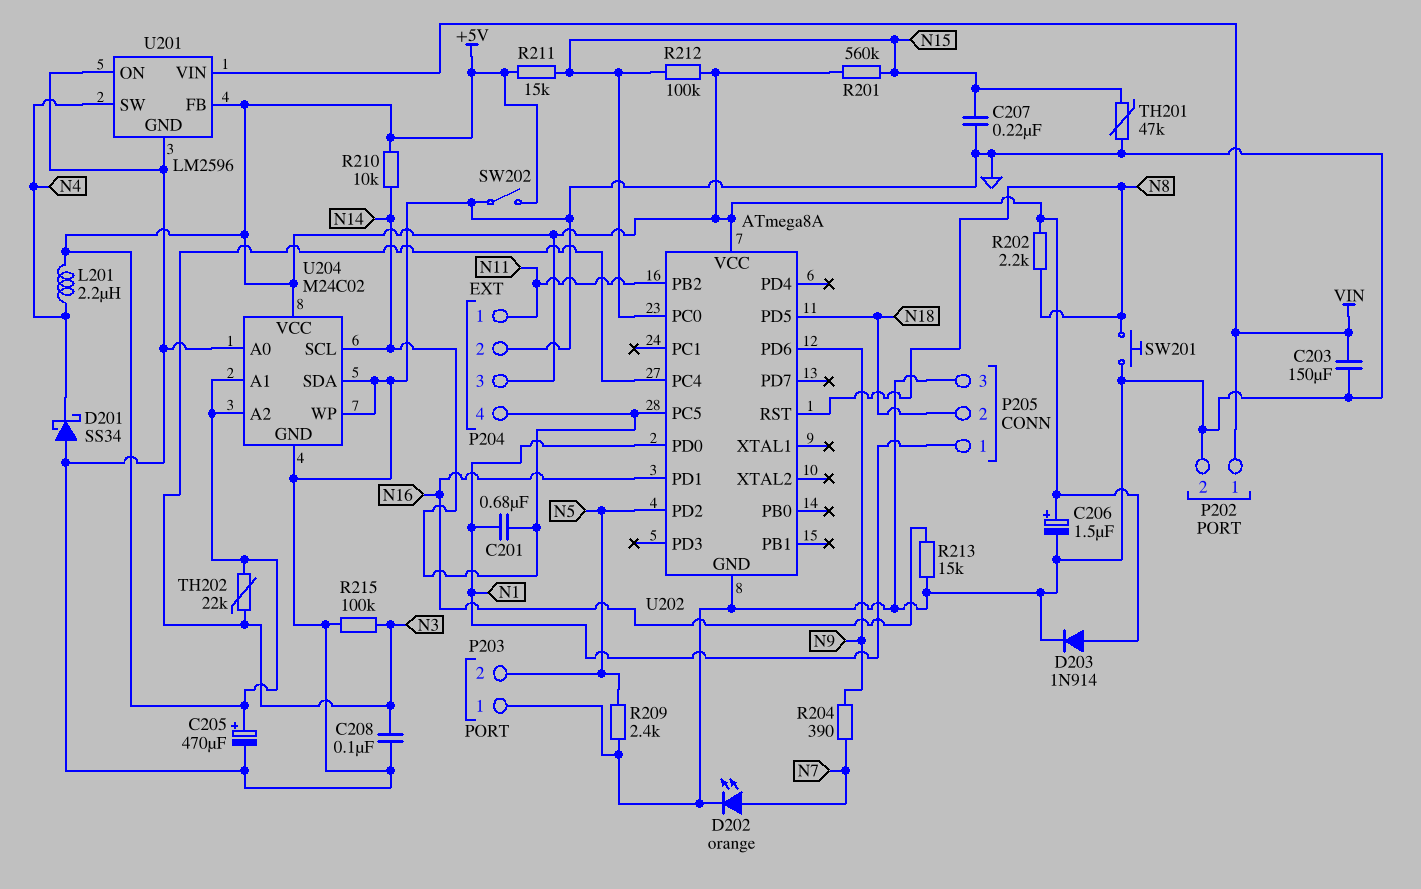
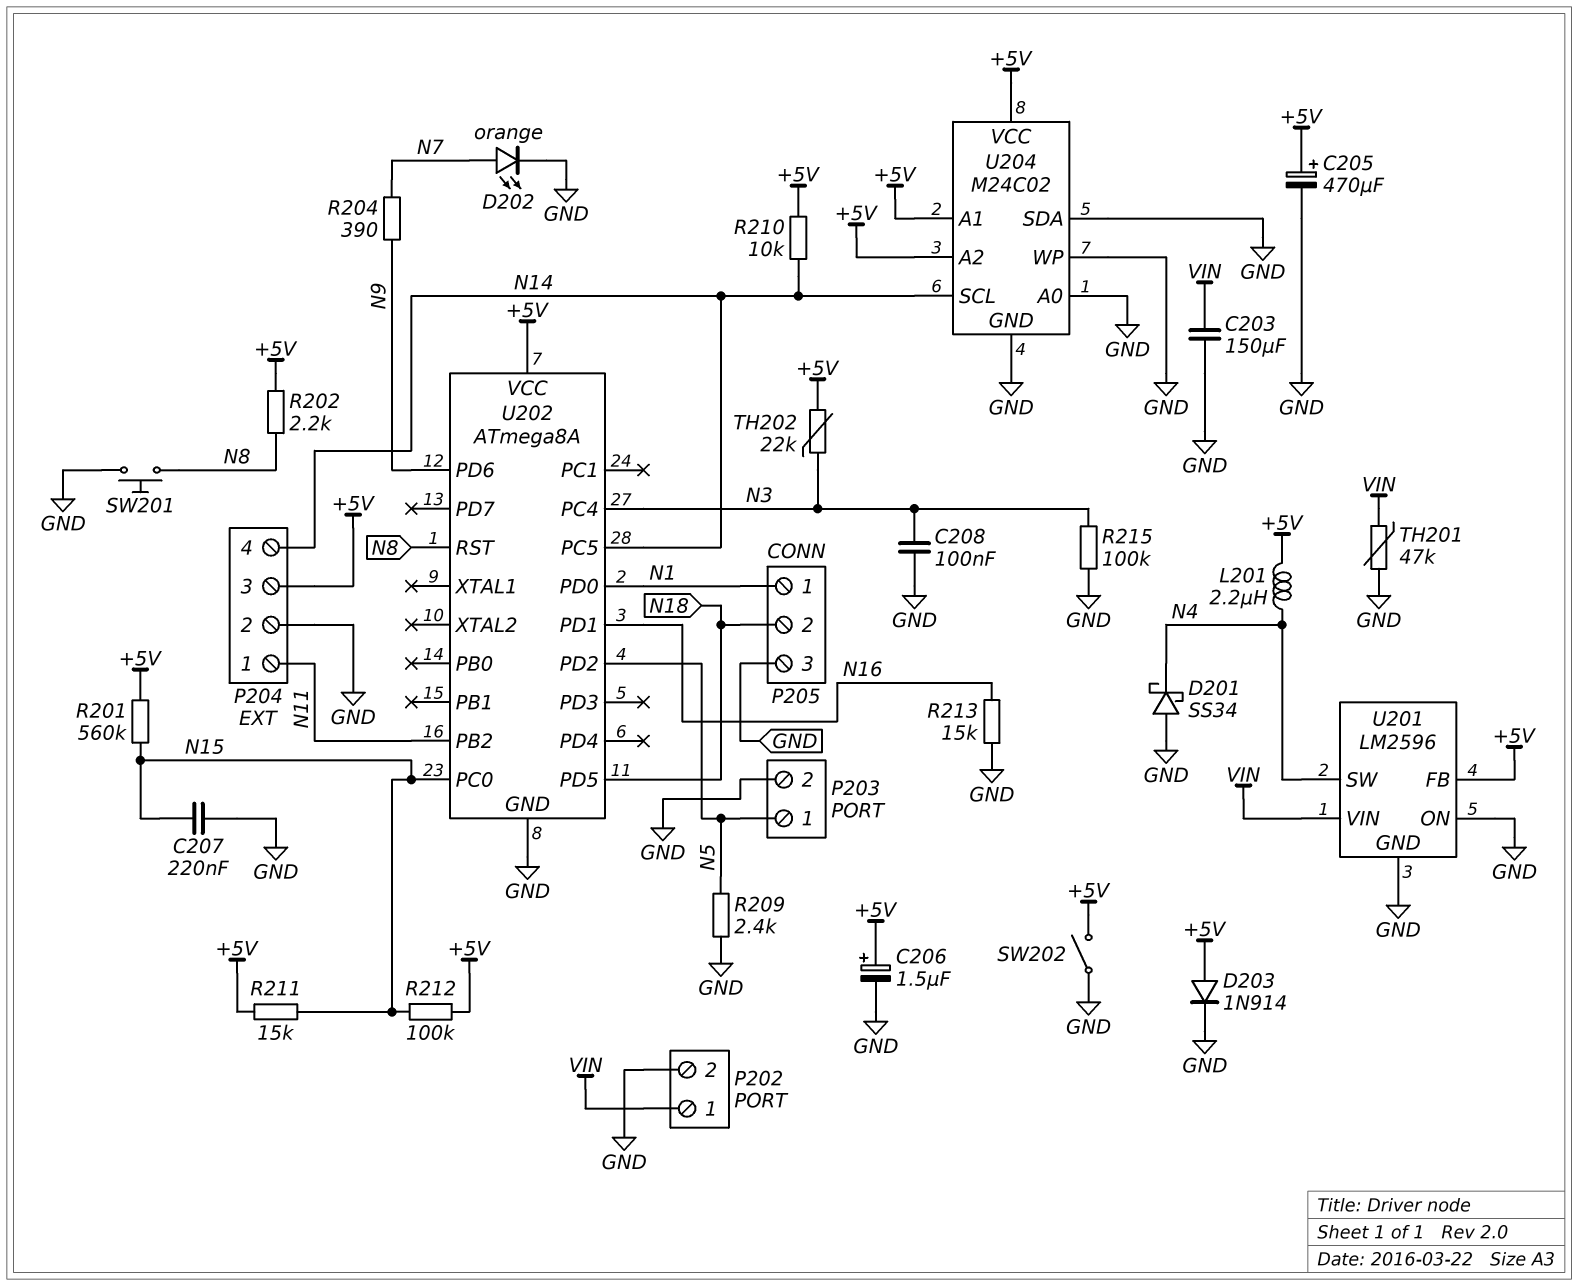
C201: 680nF (N1, N14) -> none
P203 pin 1: GND -> N5
P203 pin 2: N5 -> GND
TH201: 47k (GND, N15) -> 47k (GND, VIN)

